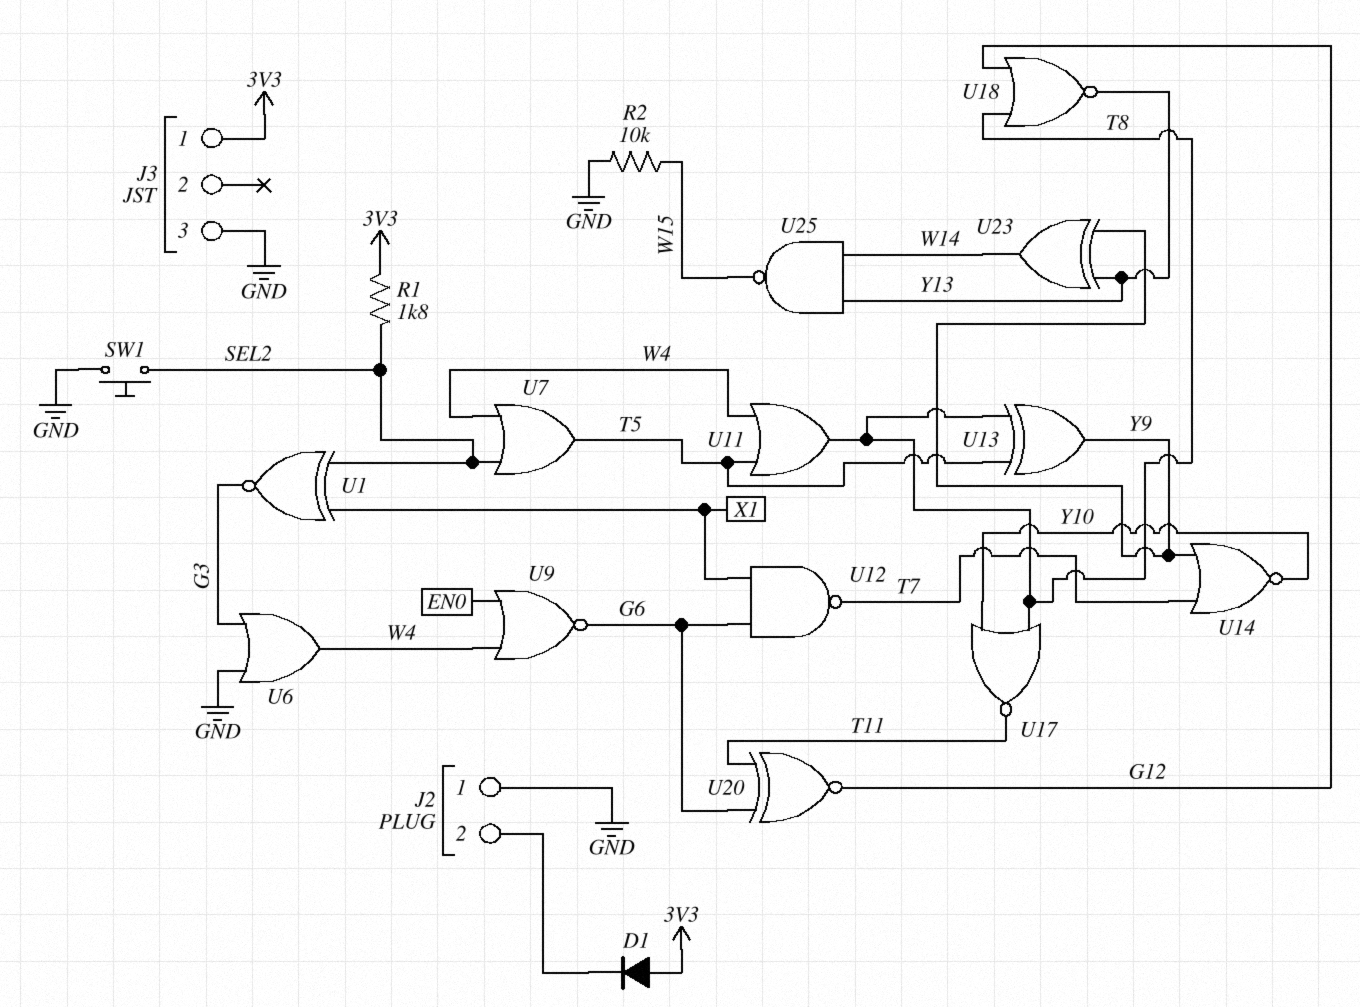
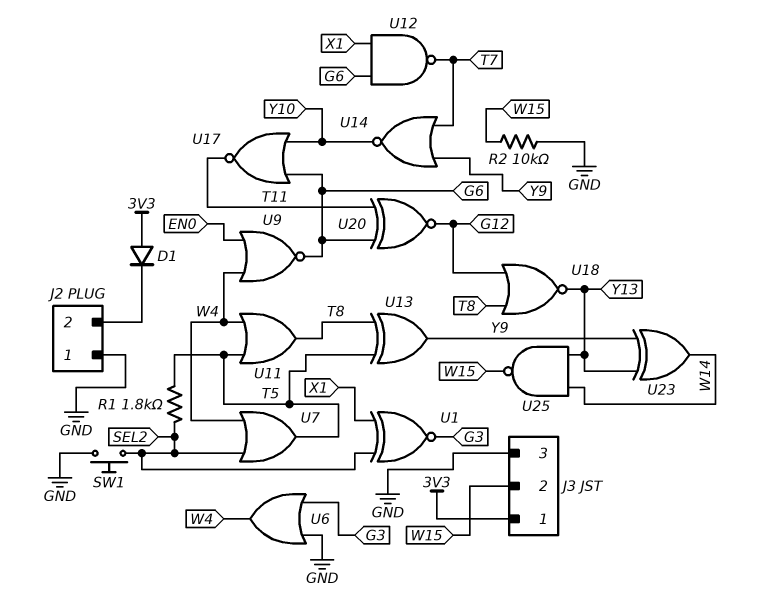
J3 pin 2: none -> W15
R1: 1.8k (3V3, SEL2) -> 1.8k (SEL2, T5)
U17: NOR (in T8, in Y10, out T11) -> NOR (in G6, in Y10, out T11)

